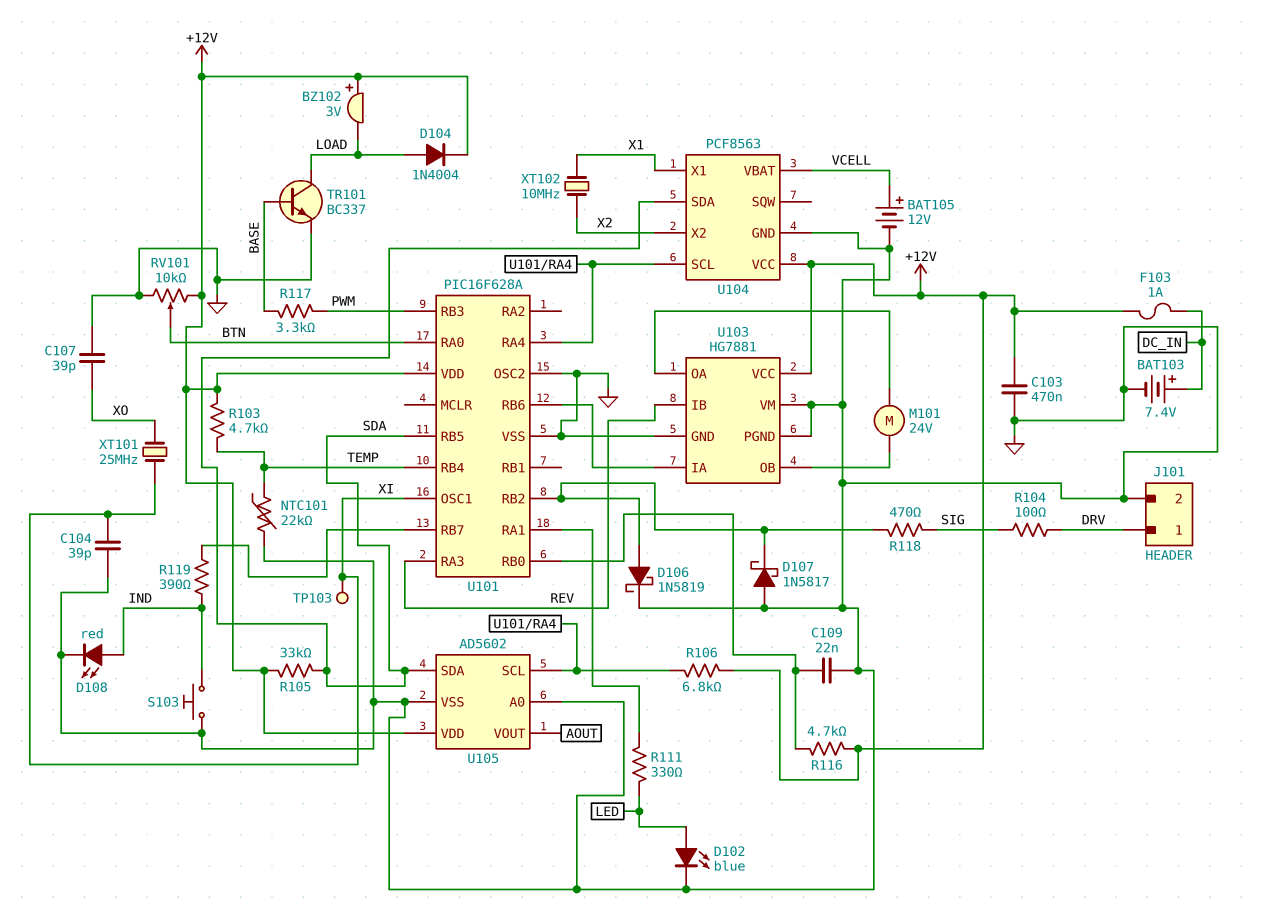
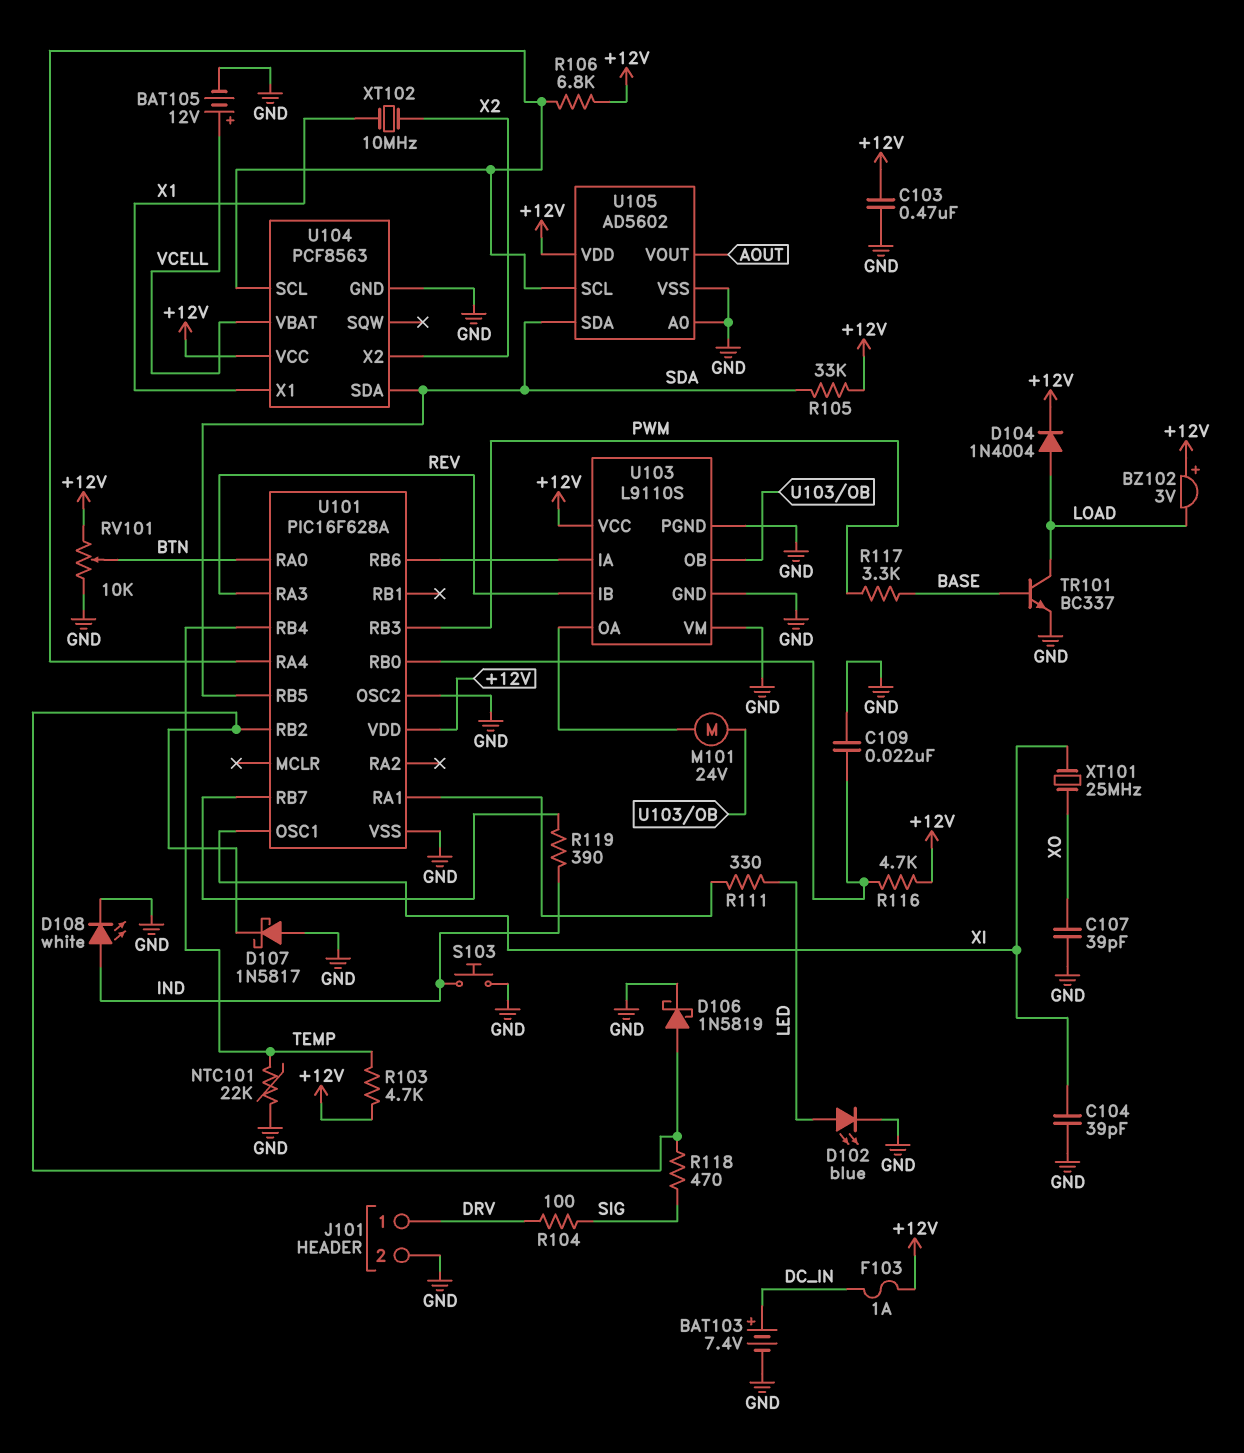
D108: LED red (A IND, K GND) -> LED white (A IND, K GND)
TP103: test point (XI) -> none
U103: HG7881 -> L9110S

